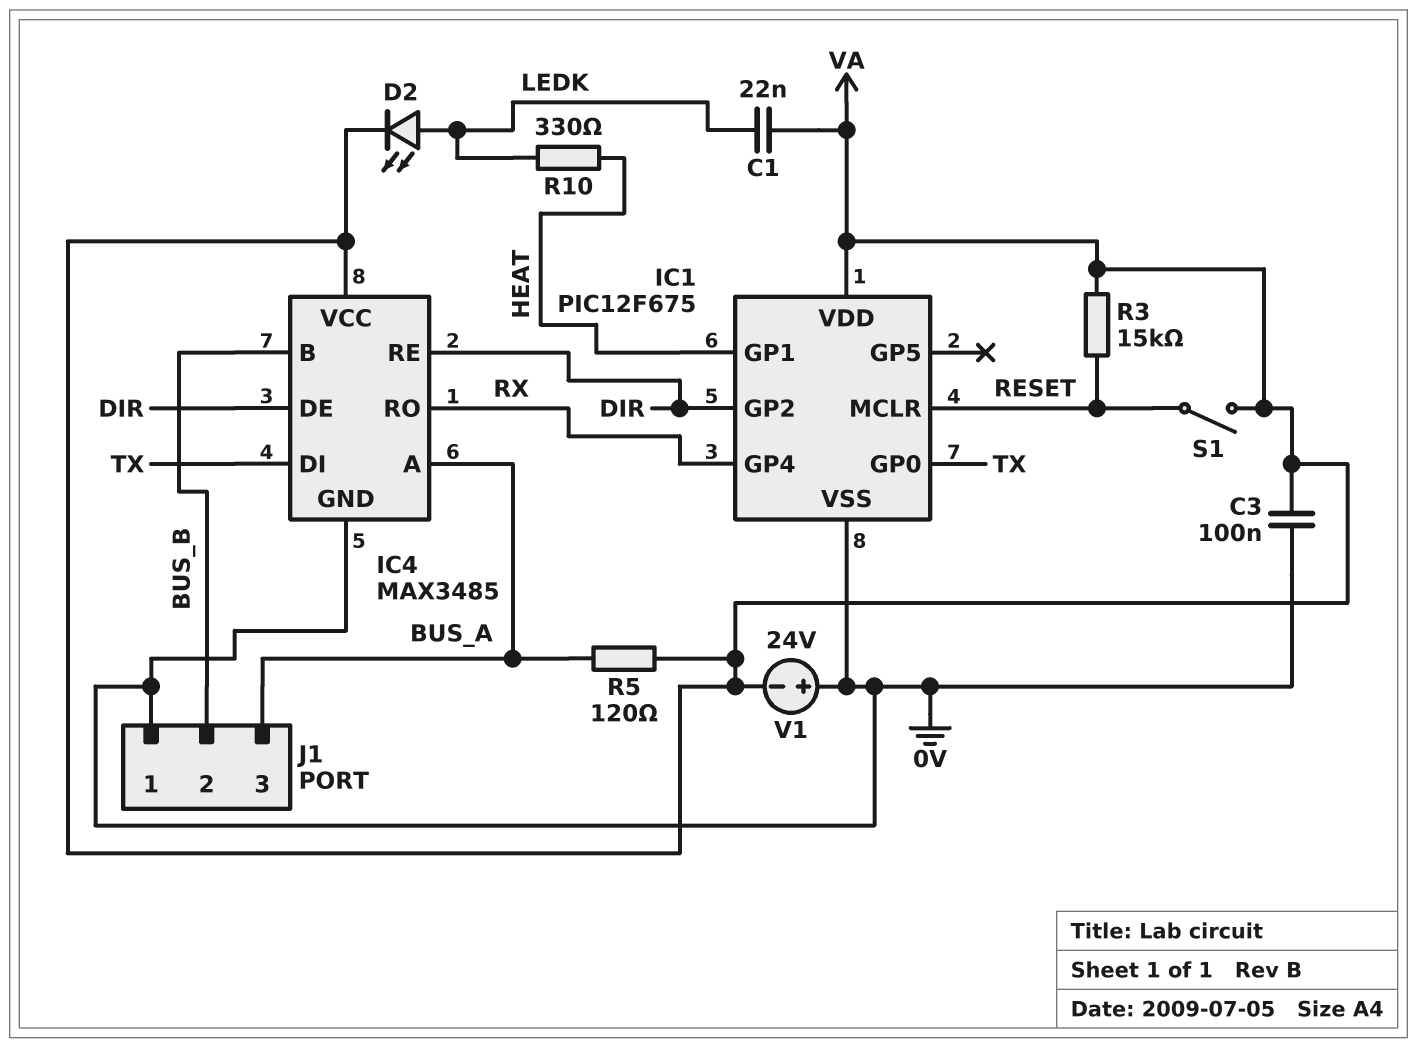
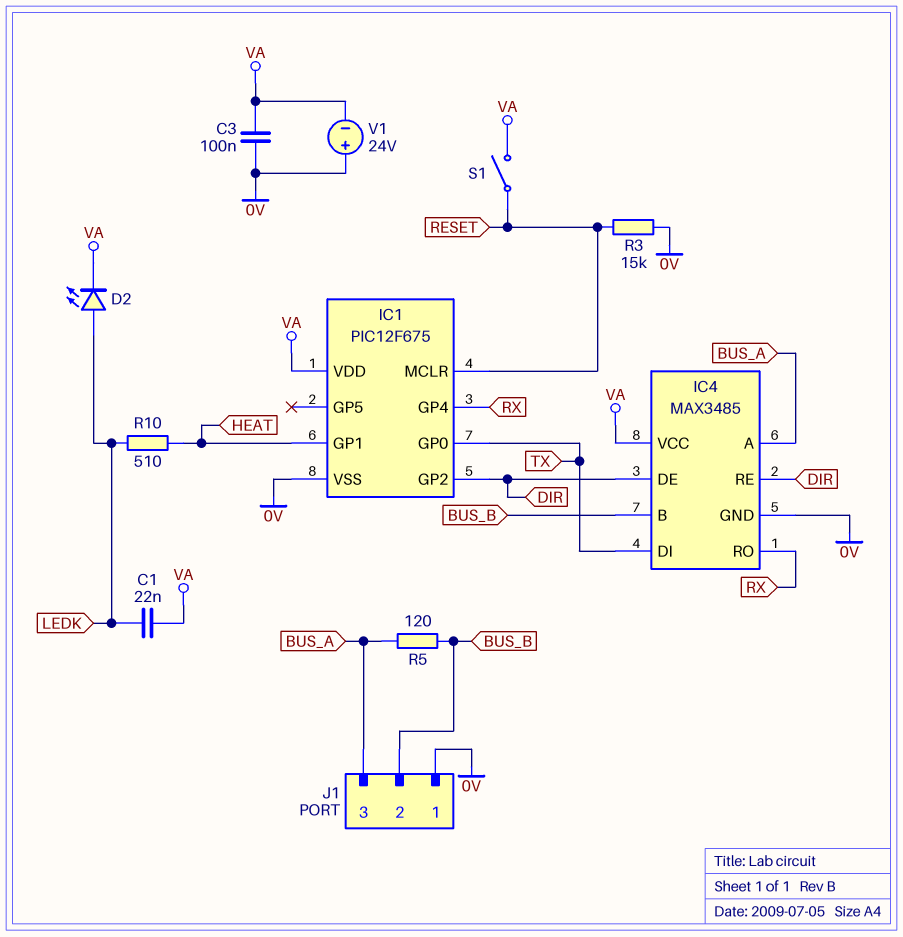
R3: 15k (RESET, VA) -> 15k (0V, RESET)
R5: 120 (BUS_A, VA) -> 120 (BUS_A, BUS_B)
R10: 330 (HEAT, LEDK) -> 510 (HEAT, LEDK)

